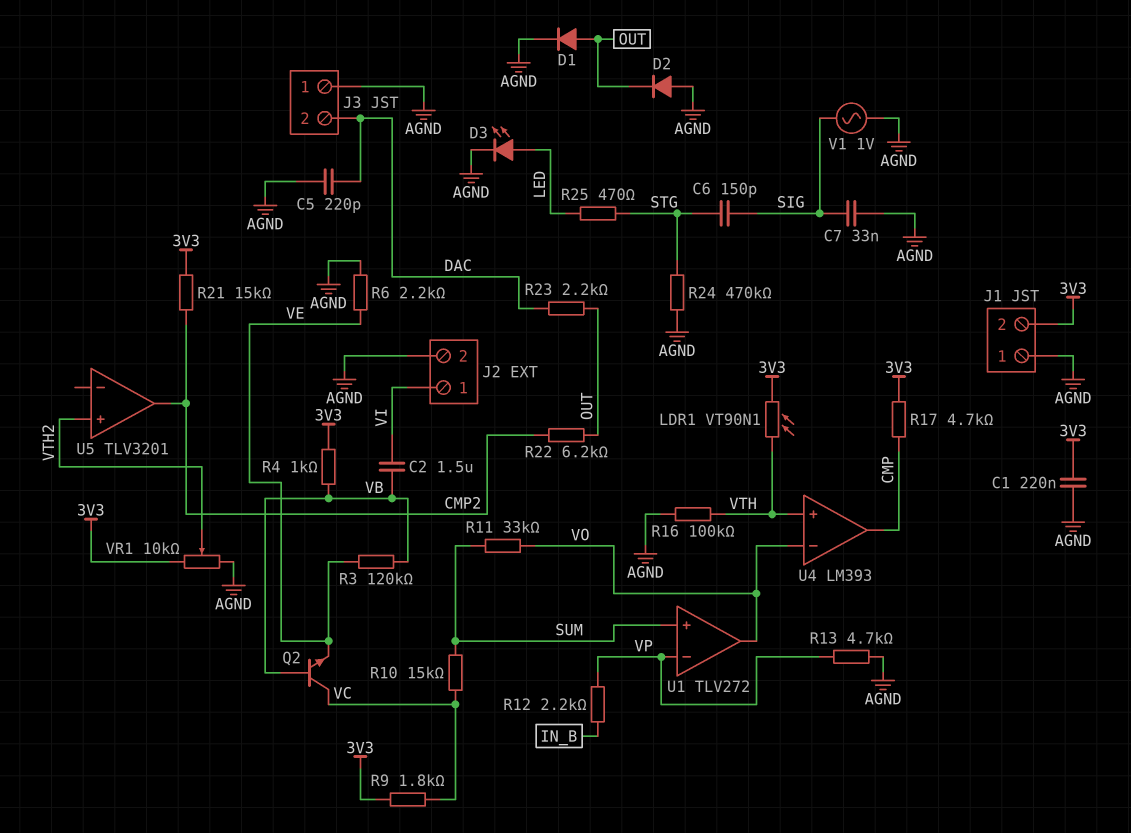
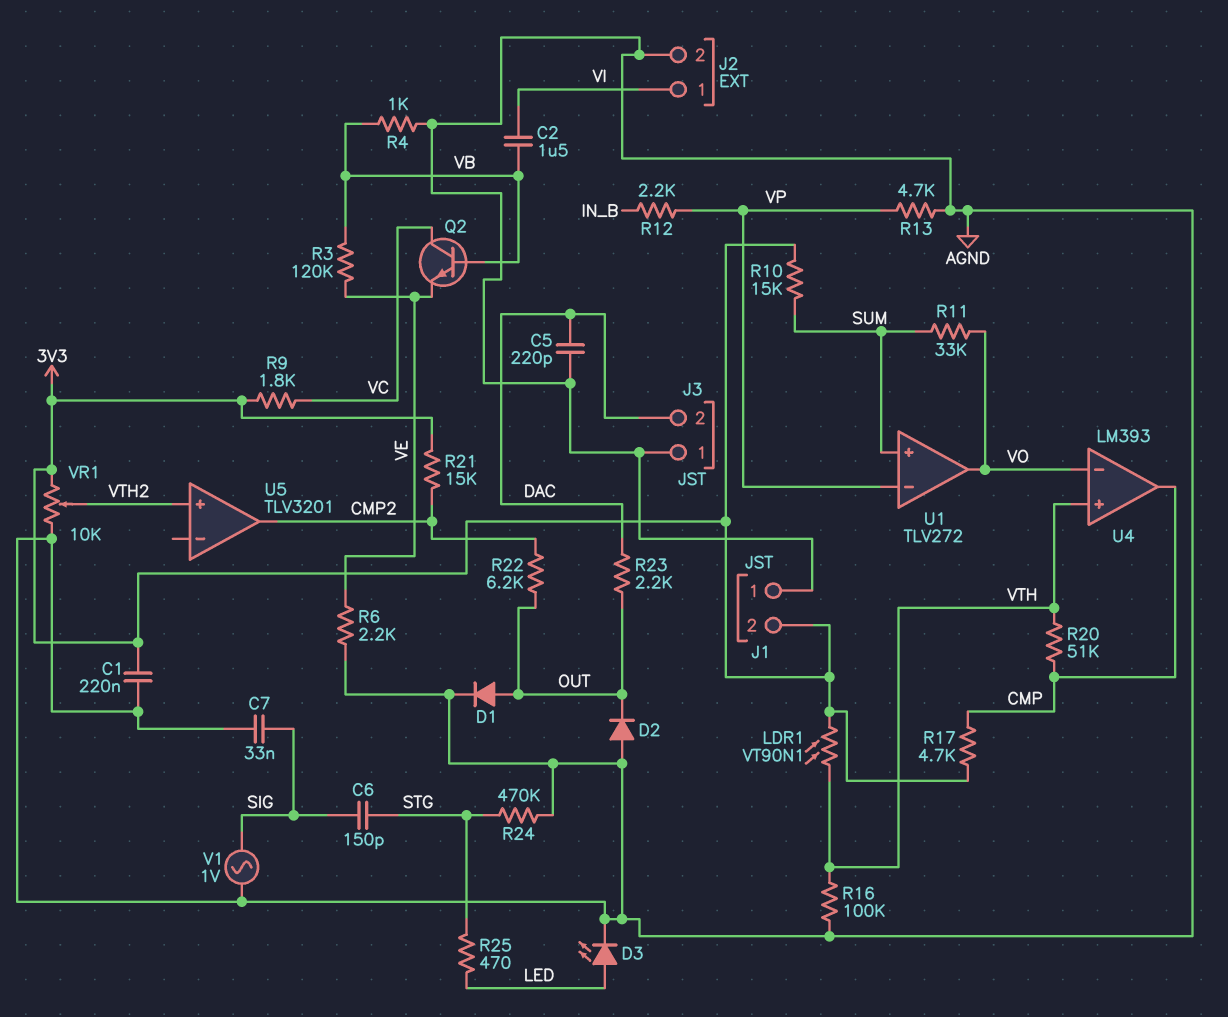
R4: 1k (3V3, VB) -> 1k (AGND, VB)
R10: 15k (SUM, VC) -> 15k (3V3, SUM)
R20: none -> 51k (CMP, VTH)

